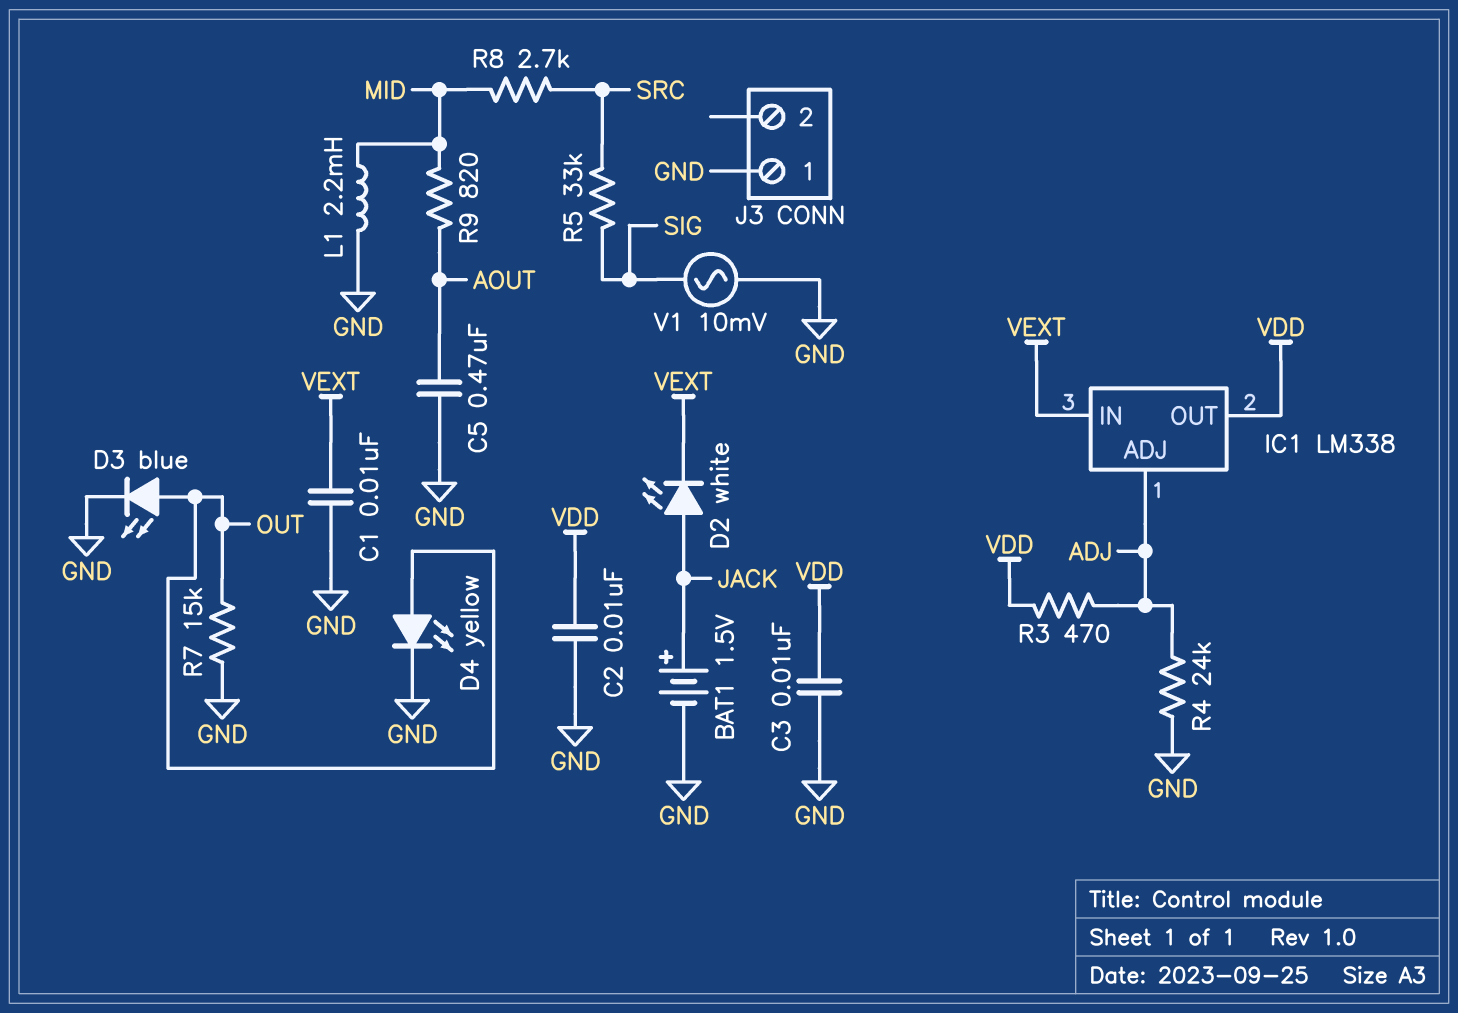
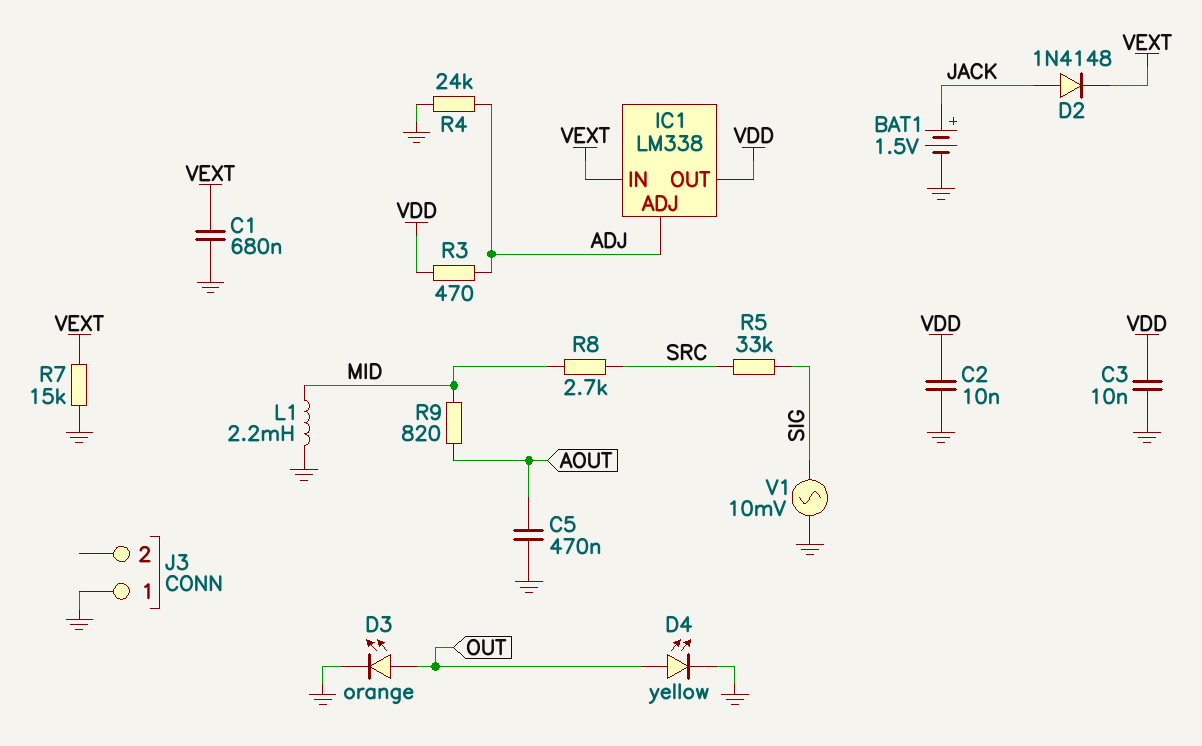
C1: 10nF (GND, VEXT) -> 680nF (GND, VEXT)
D2: LED white (A JACK, K VEXT) -> diode 1N4148 (A JACK, K VEXT)
D3: LED blue (A OUT, K GND) -> LED orange (A OUT, K GND)
R7: 15k (GND, OUT) -> 15k (GND, VEXT)

